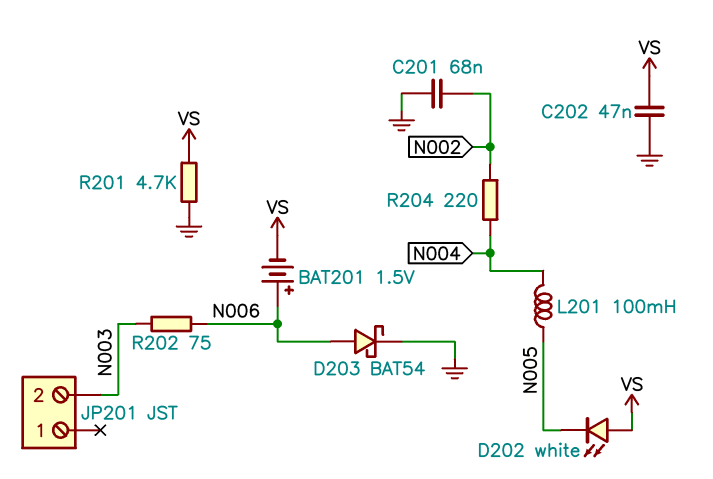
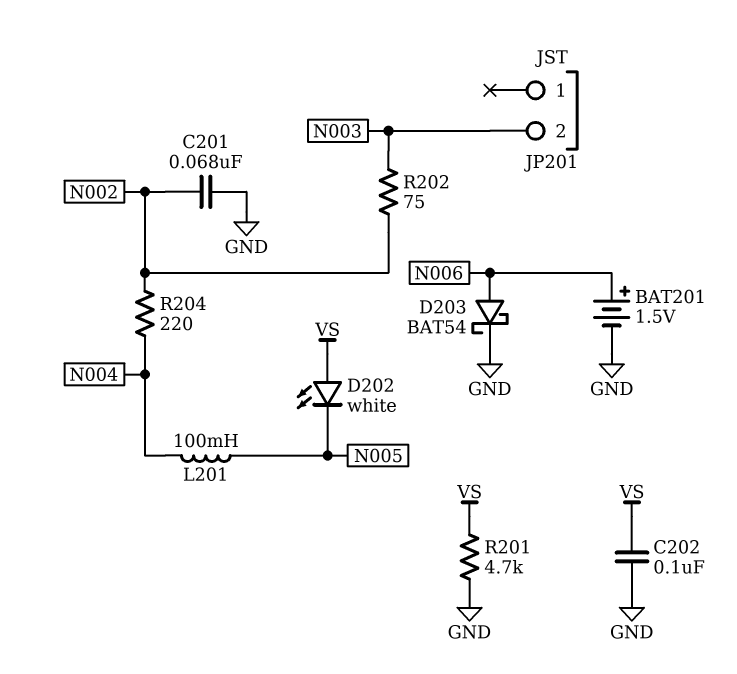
BAT201: 1.5V (plus N006, minus VS) -> 1.5V (plus N006, minus GND)
C202: 47nF (GND, VS) -> 100nF (GND, VS)
R202: 75 (N003, N006) -> 75 (N002, N003)

